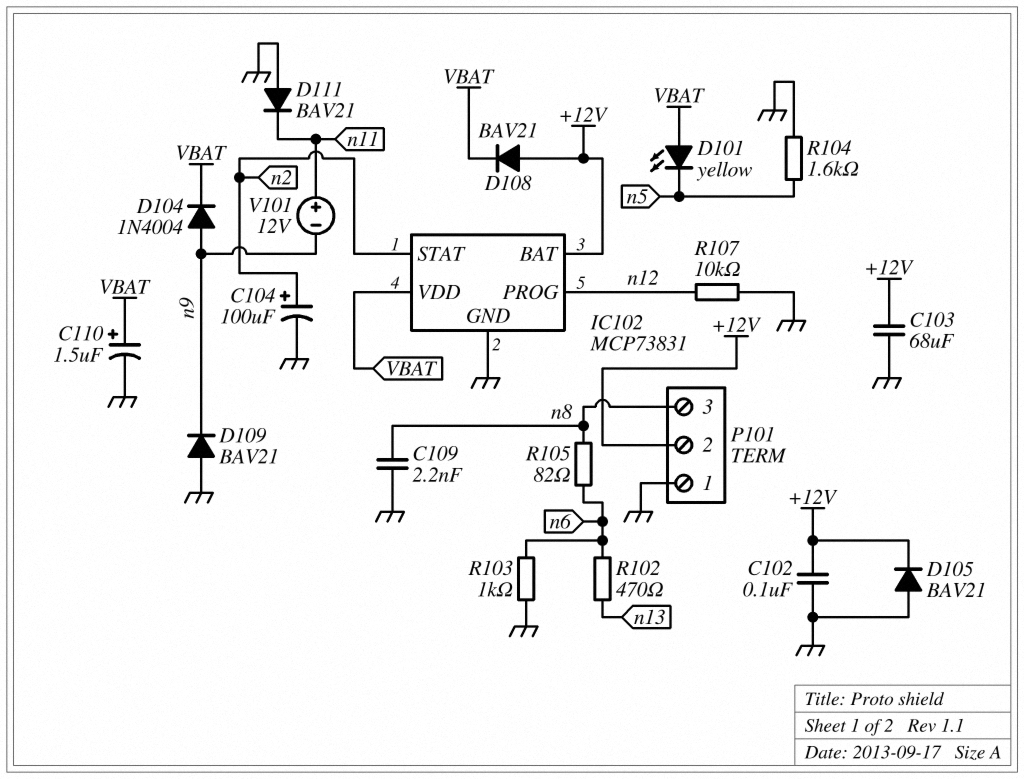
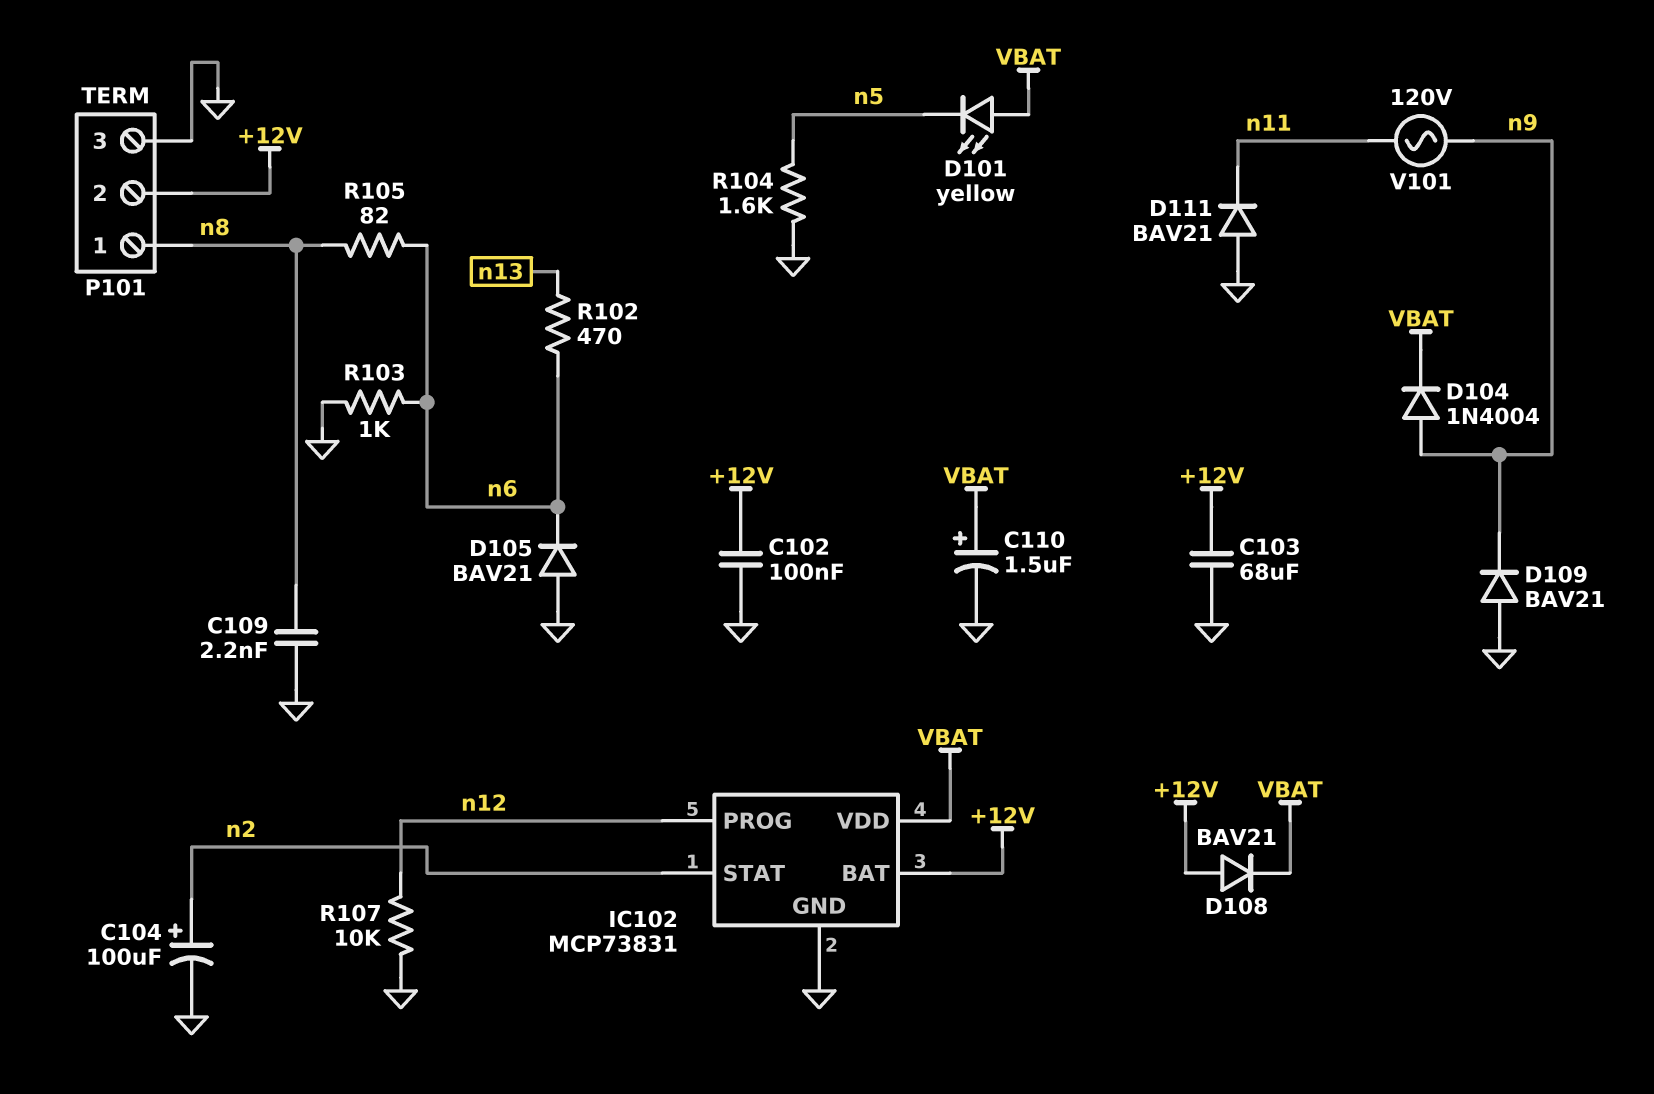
D105: diode BAV21 (A GND, K +12V) -> diode BAV21 (A GND, K n6)
P101 pin 1: GND -> n8
P101 pin 3: n8 -> GND
V101: 12V (plus n11, minus n9) -> AC 120V (n9, n11)

